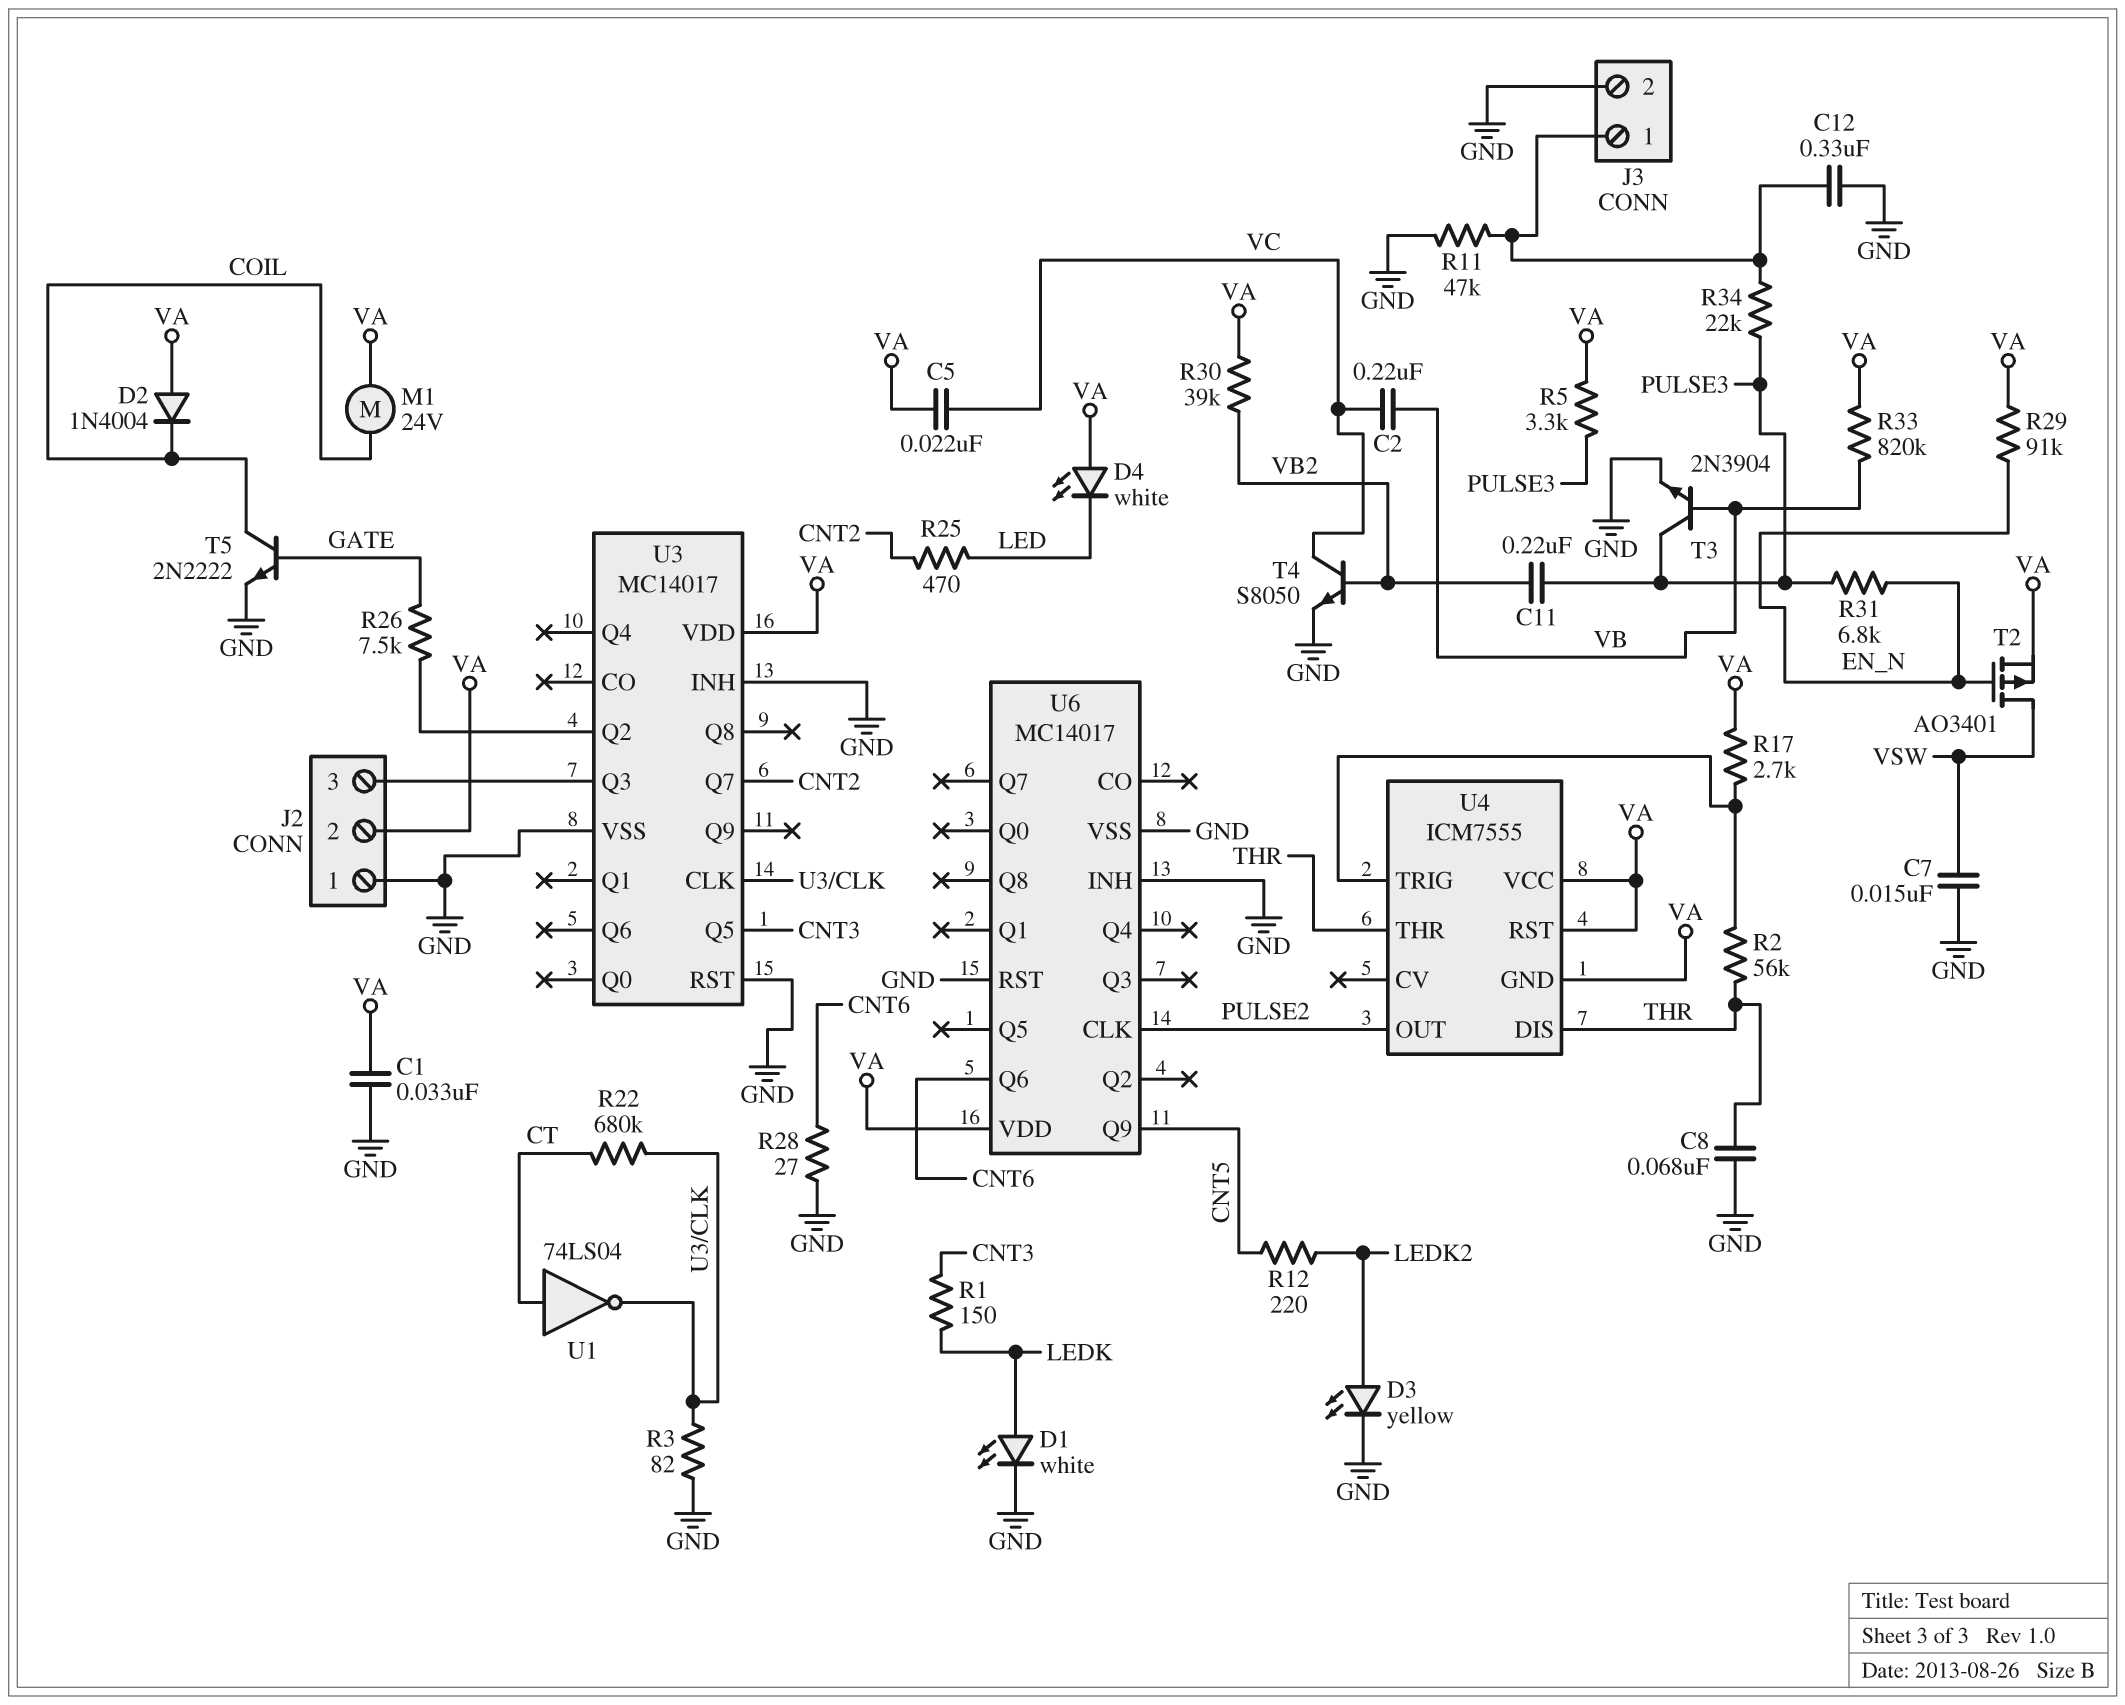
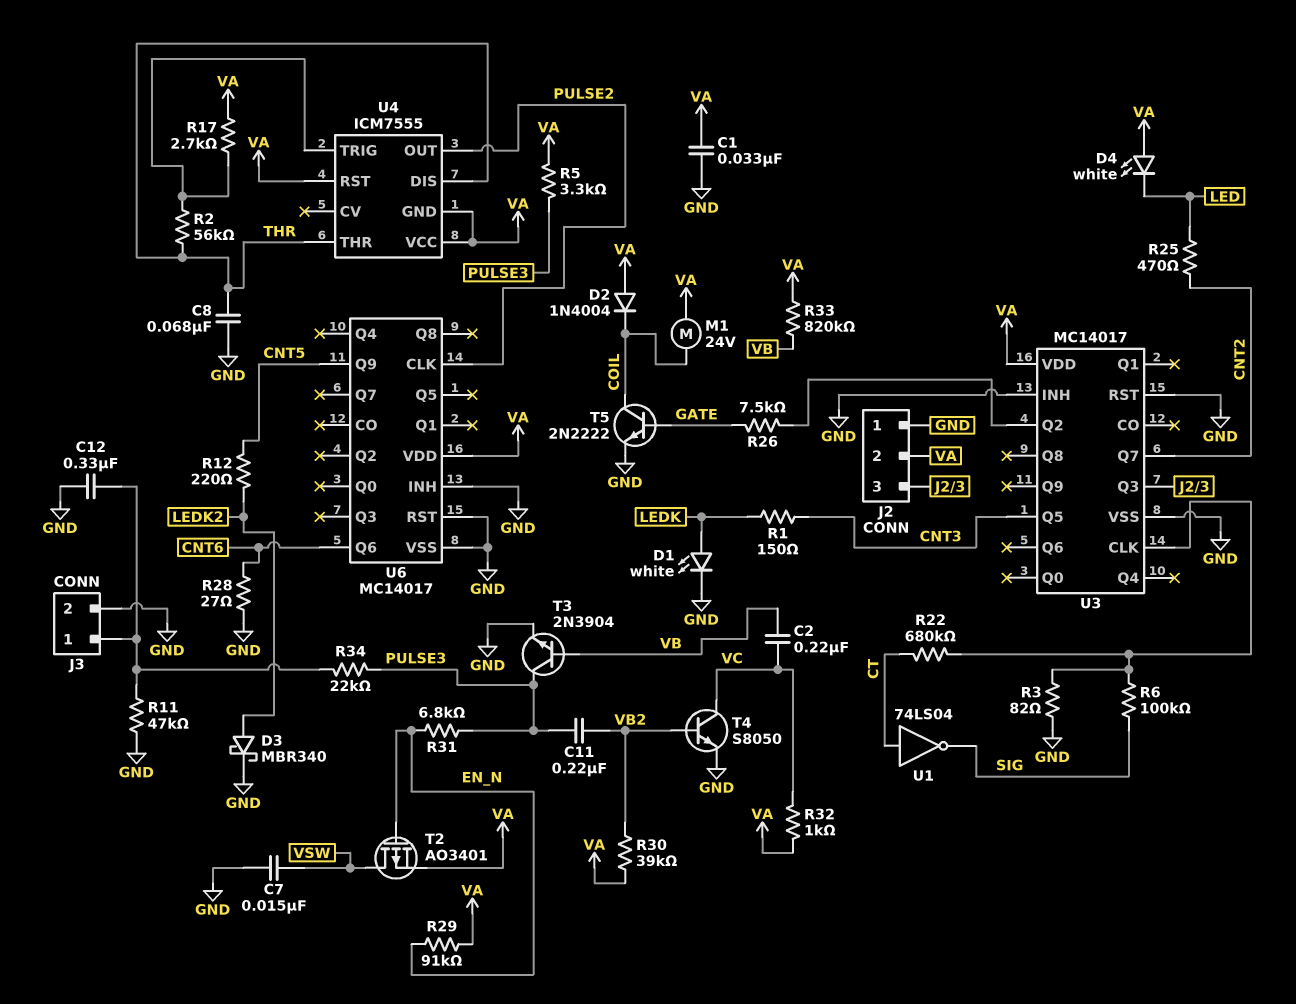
C5: 22nF (VA, VC) -> none
D3: LED yellow (A LEDK2, K GND) -> schottky MBR340 (A LEDK2, K GND)
R6: none -> 100k (SIG, U3/CLK)
R32: none -> 1k (VA, VC)
U1: NOT 74LS04 (in CT, out U3/CLK) -> NOT 74LS04 (in CT, out SIG)

